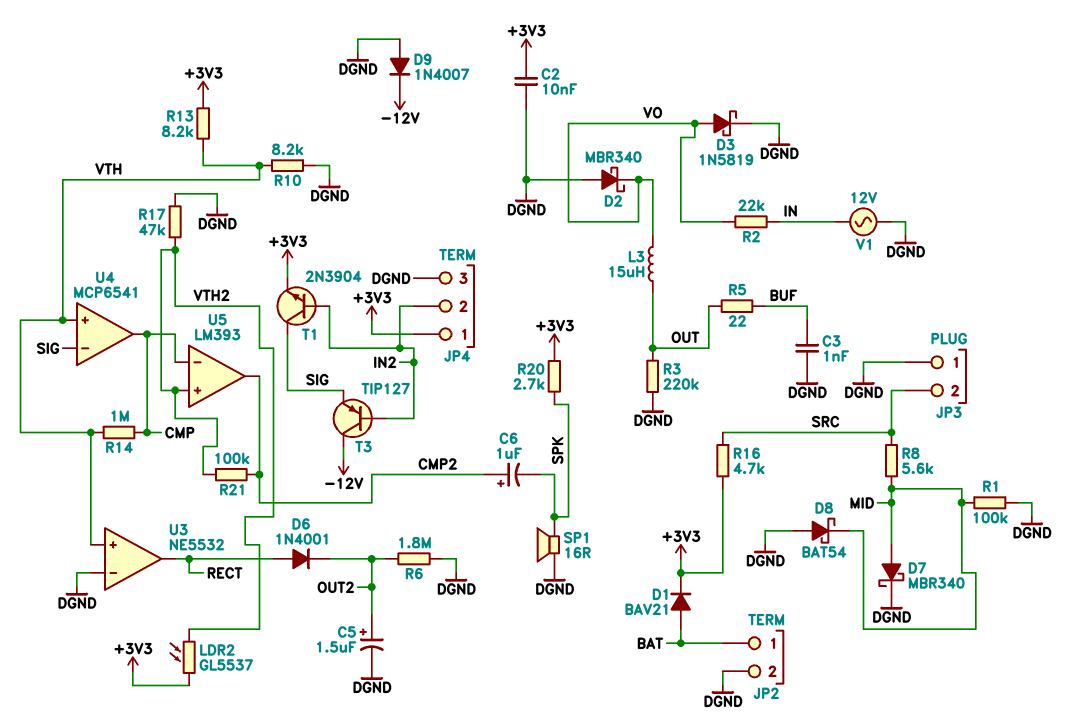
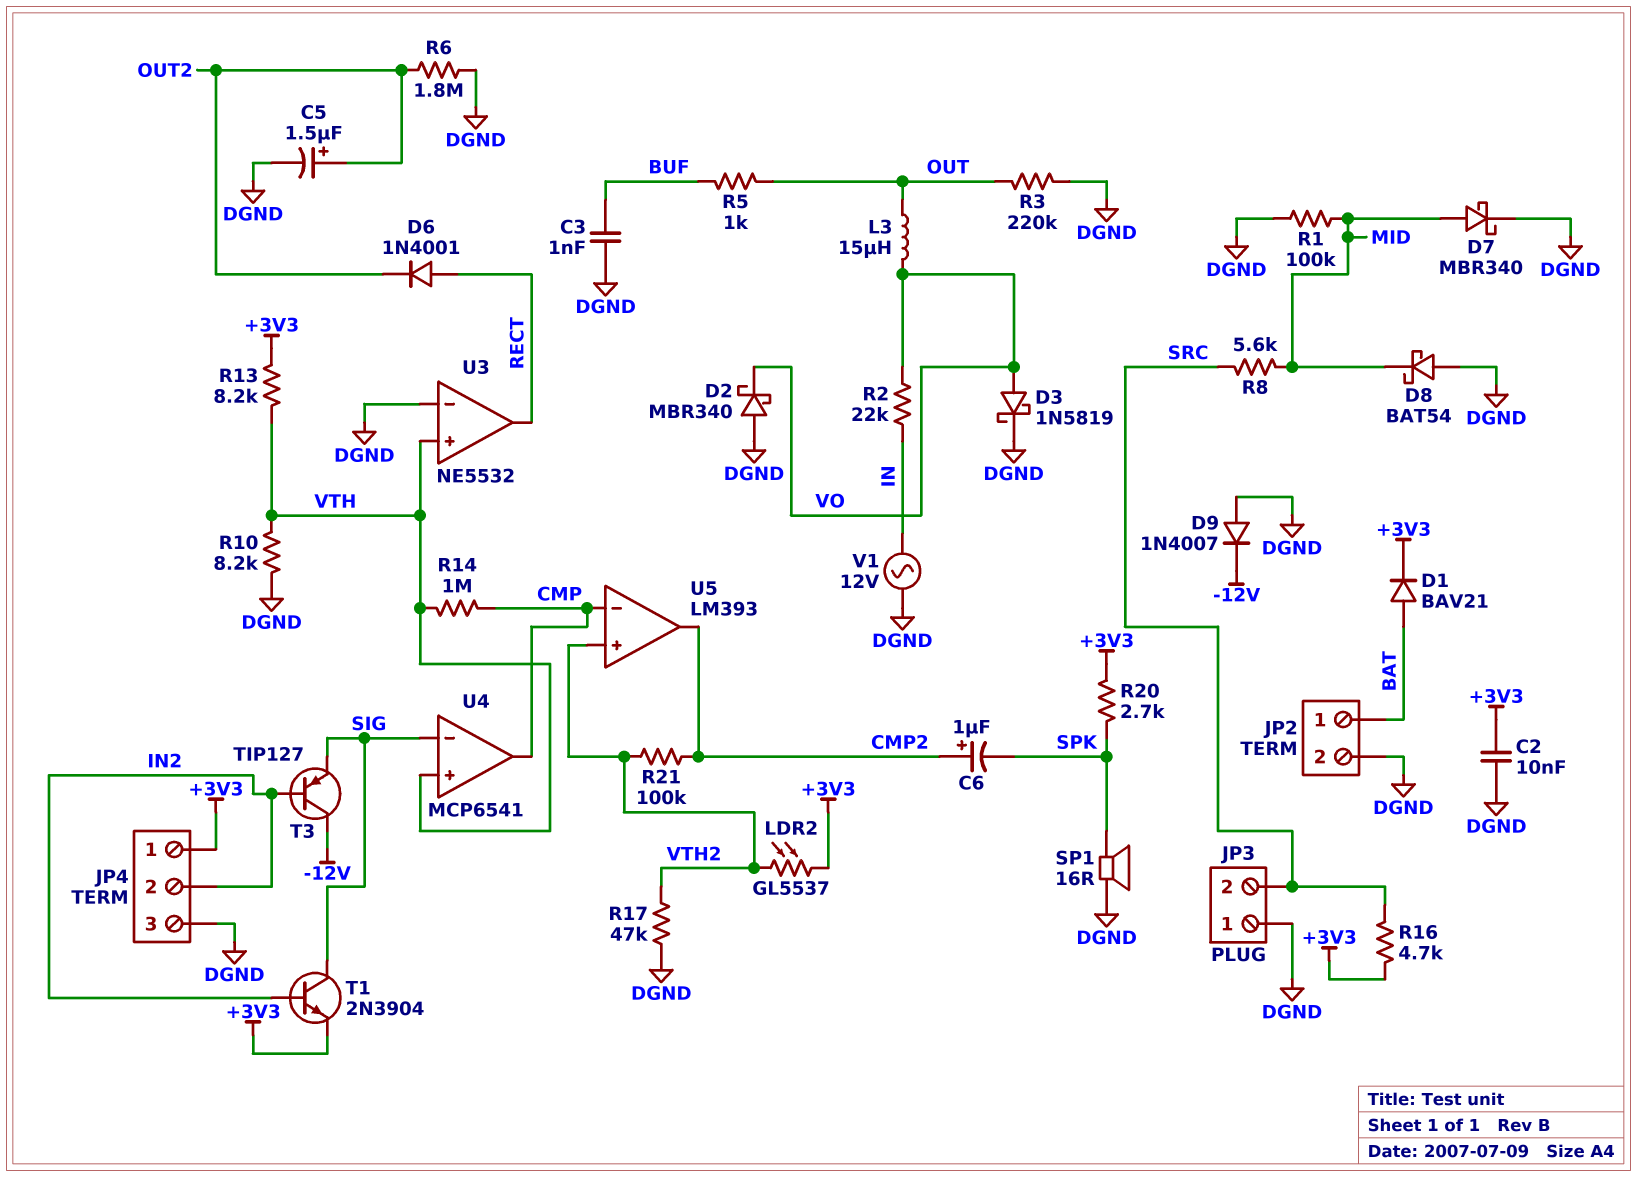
R5: 22 (BUF, OUT) -> 1k (BUF, OUT)

